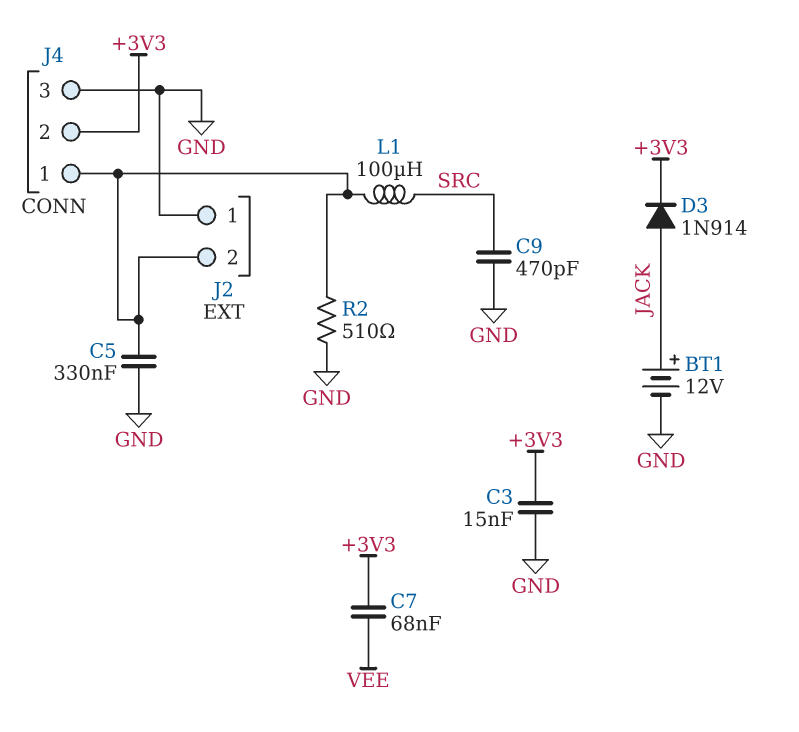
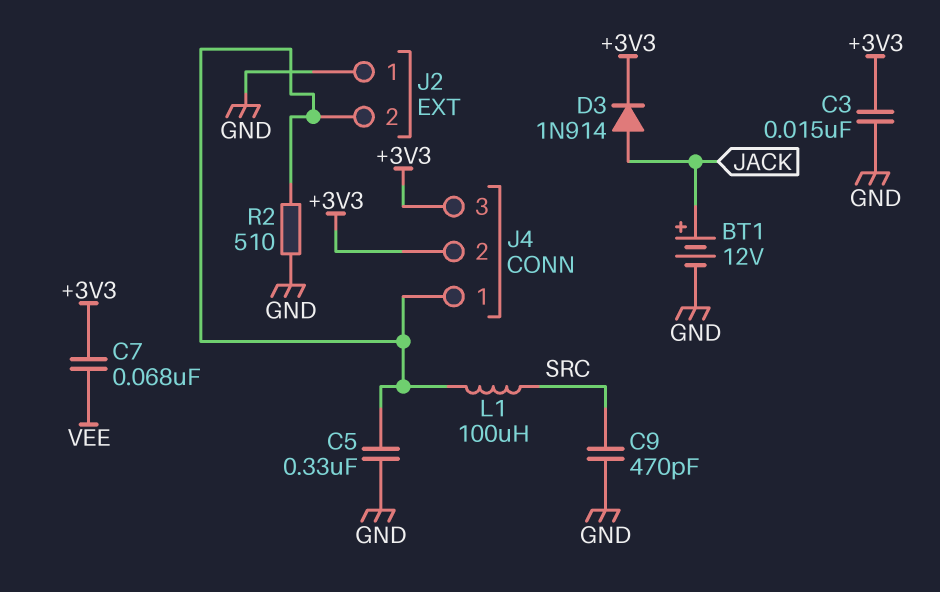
J4 pin 3: GND -> +3V3

